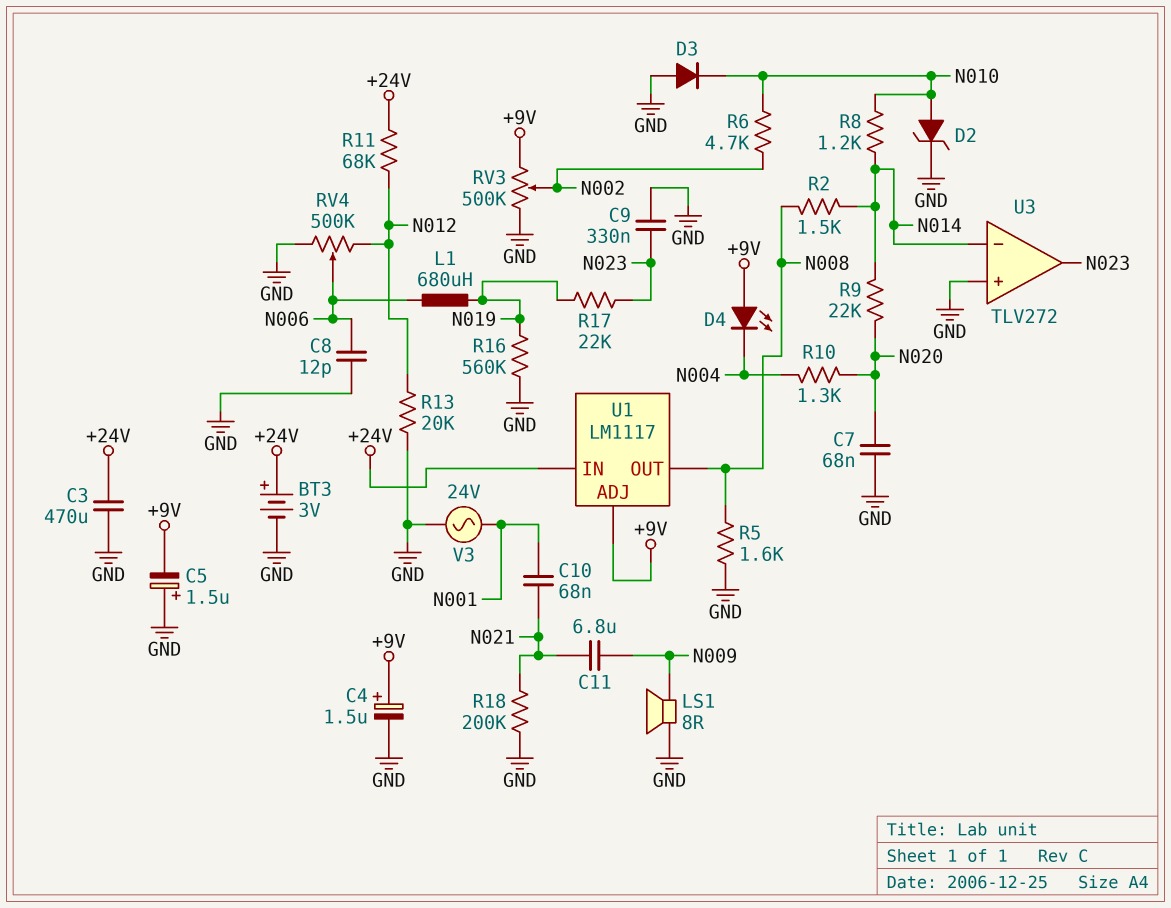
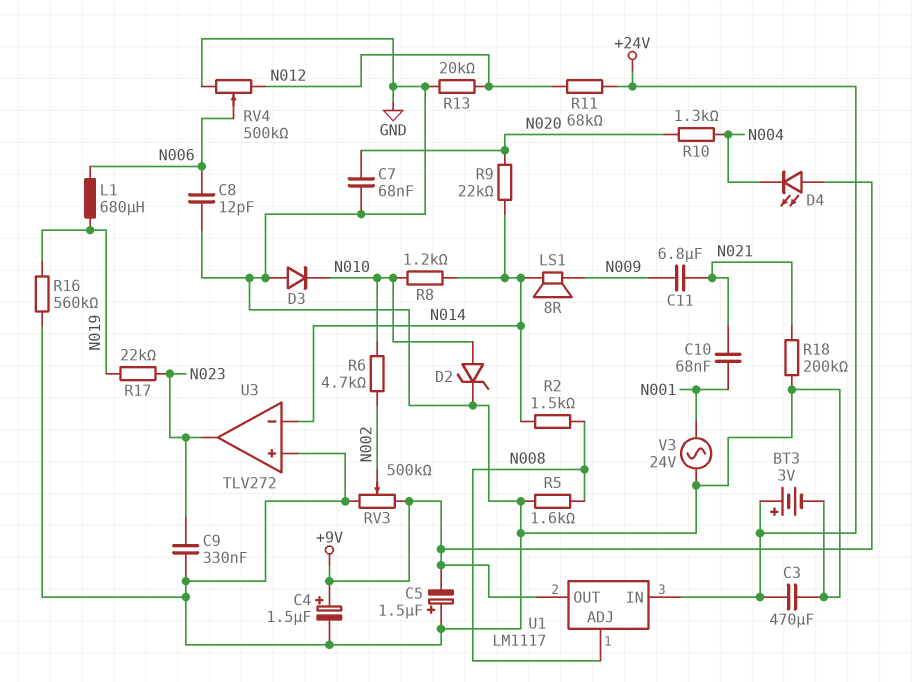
LS1: speaker 8R (GND, N009) -> speaker 8R (N009, N014)
U1 pin ADJ: +9V -> N008
U1 pin OUT: N008 -> +9V

